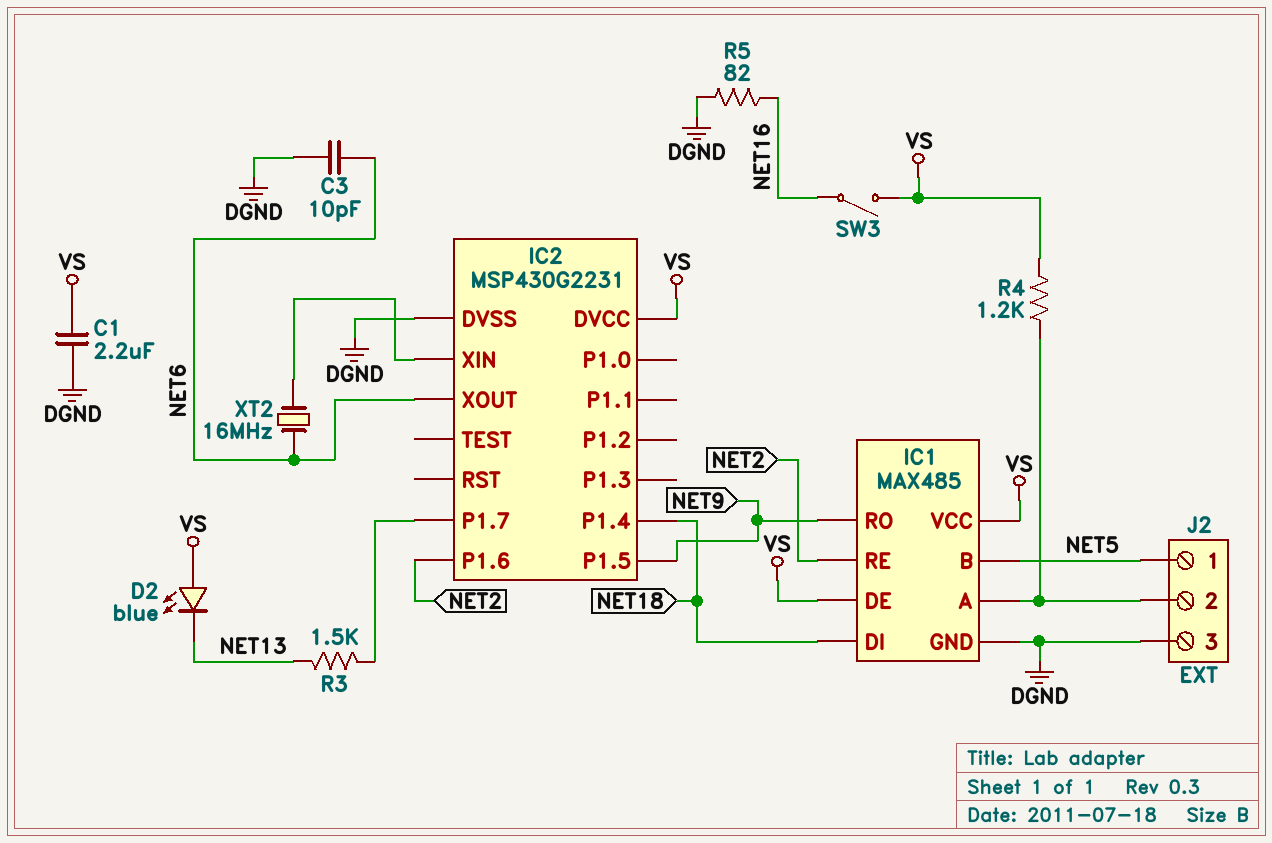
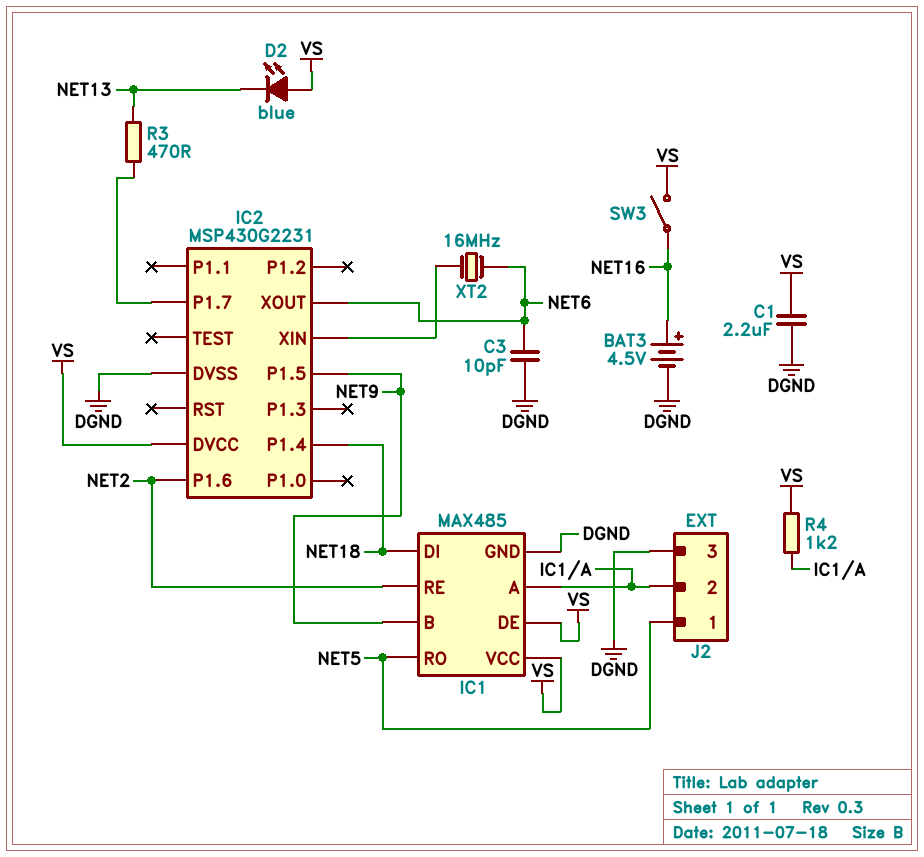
BAT3: none -> 4.5V (plus NET16, minus DGND)
IC1 pin B: NET5 -> NET9
IC1 pin RO: NET9 -> NET5
R3: 1.5k (IC2/P1.7, NET13) -> 470 (IC2/P1.7, NET13)
R5: 82 (DGND, NET16) -> none

